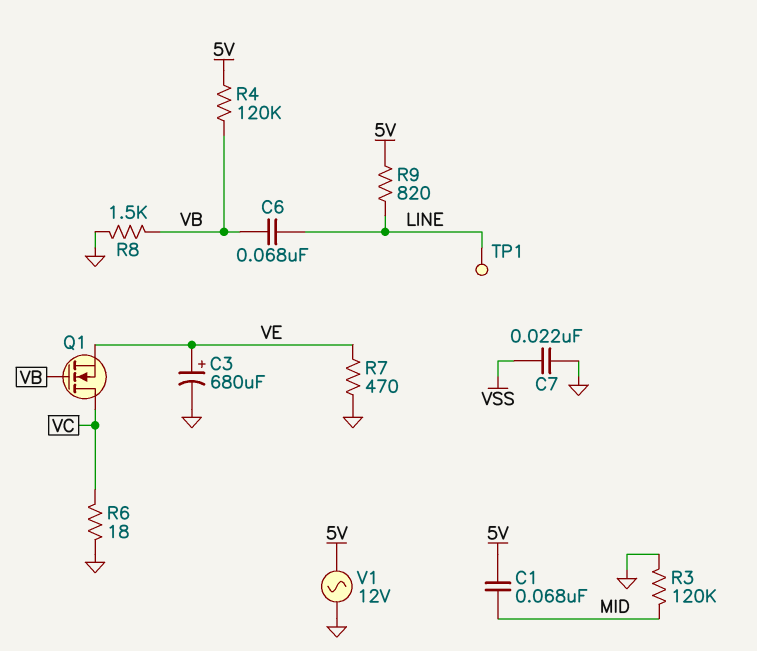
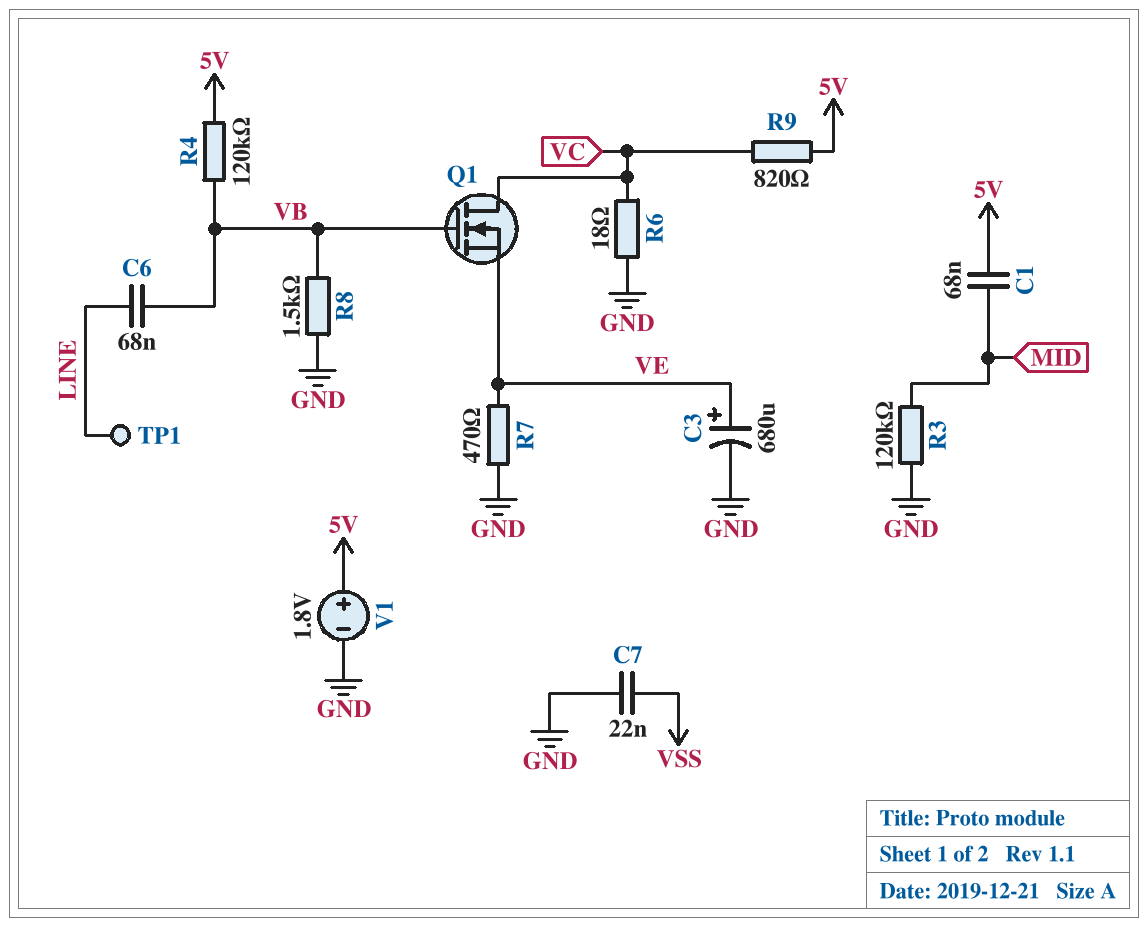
R9: 820 (5V, LINE) -> 820 (5V, VC)
V1: AC 12V (5V, GND) -> 1.8V (plus 5V, minus GND)

